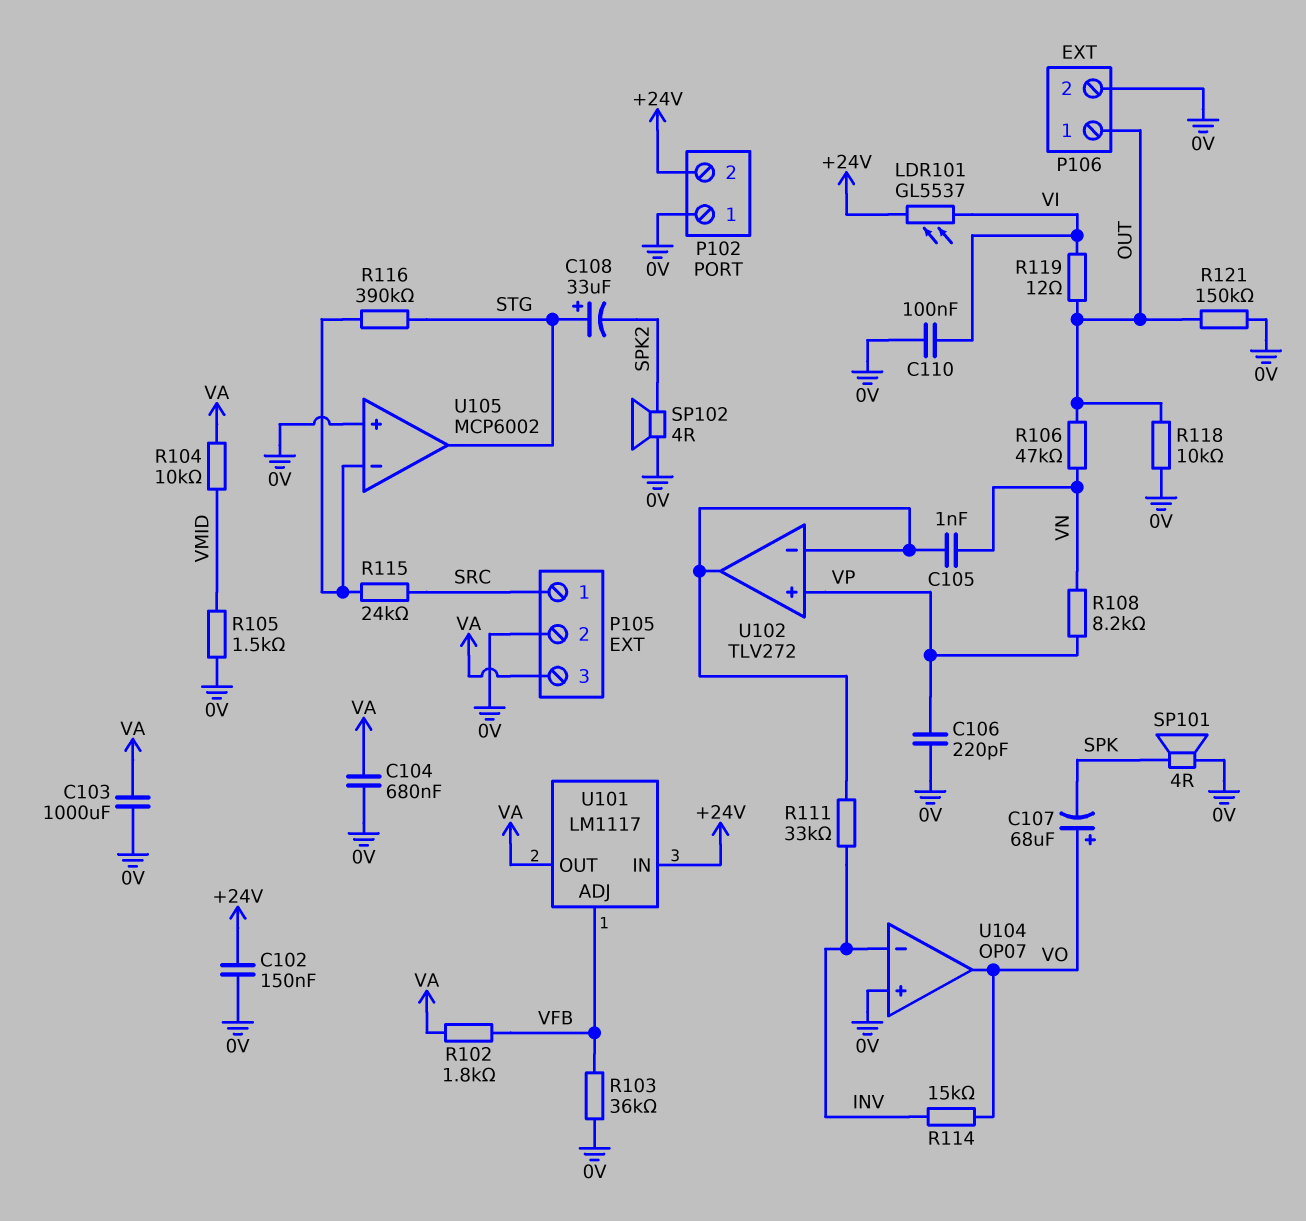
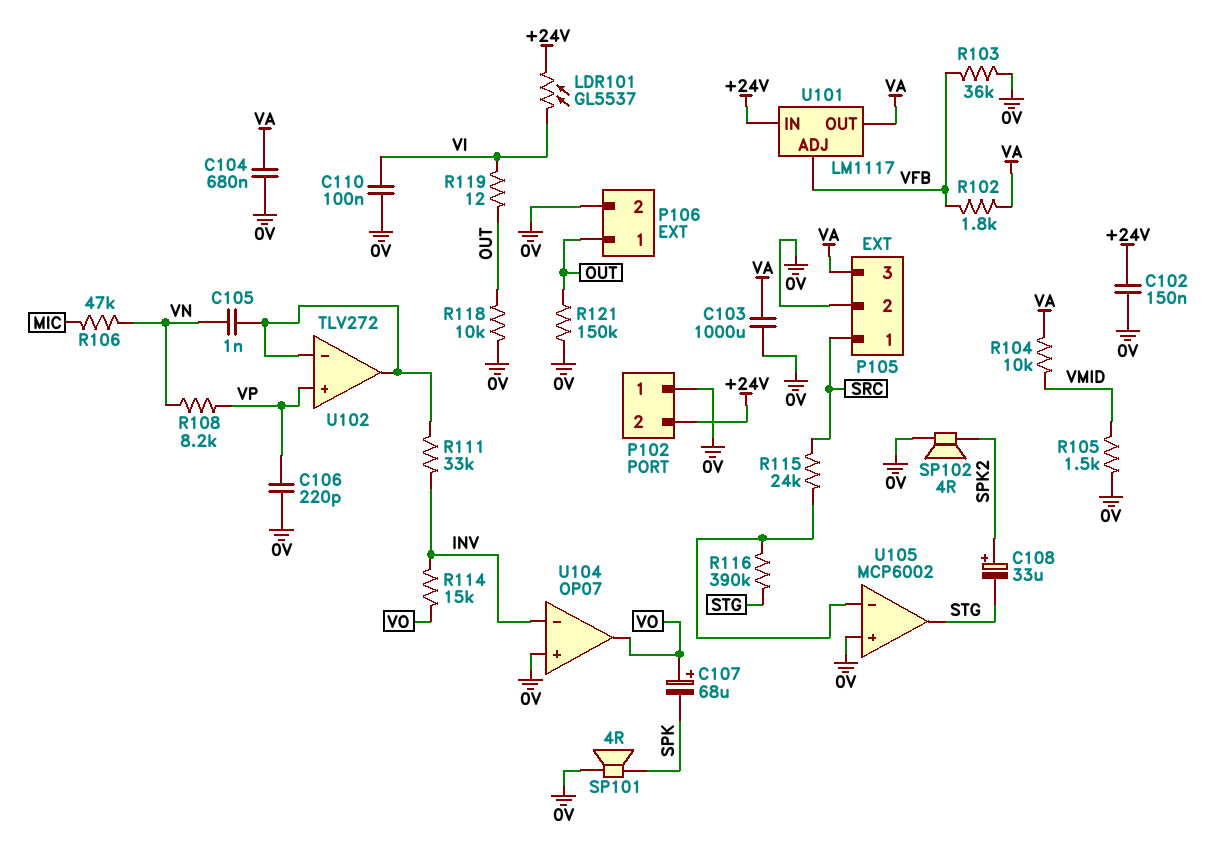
C108: 33uF (plus STG, minus SPK2) -> 33uF (plus SPK2, minus STG)
R106: 47k (OUT, VN) -> 47k (MIC, VN)

